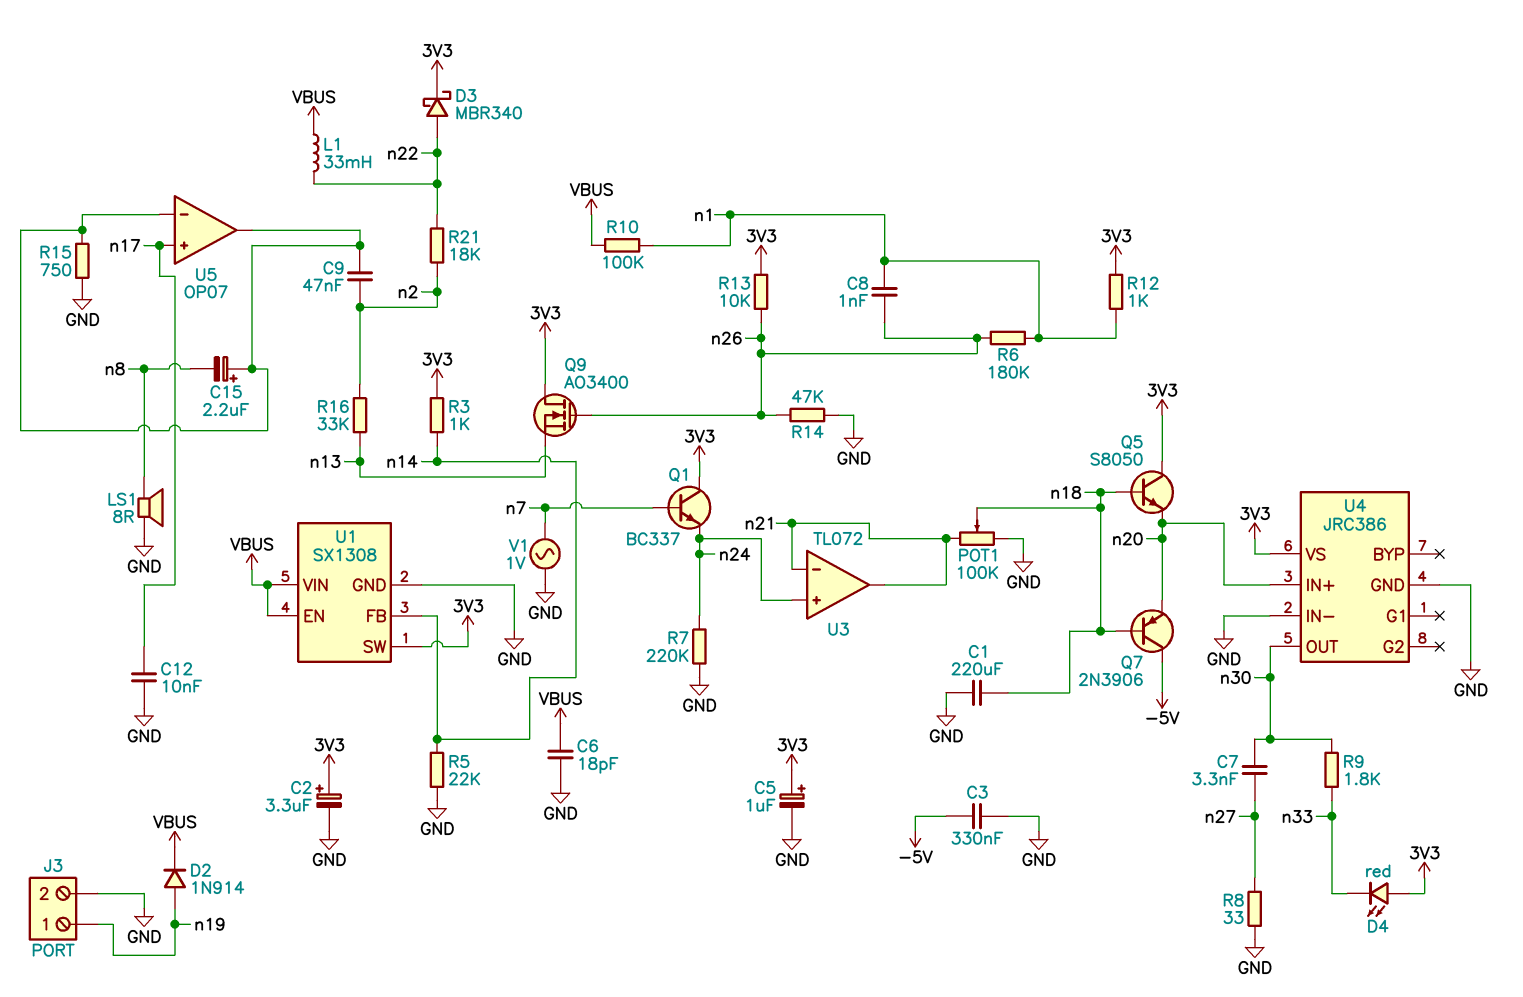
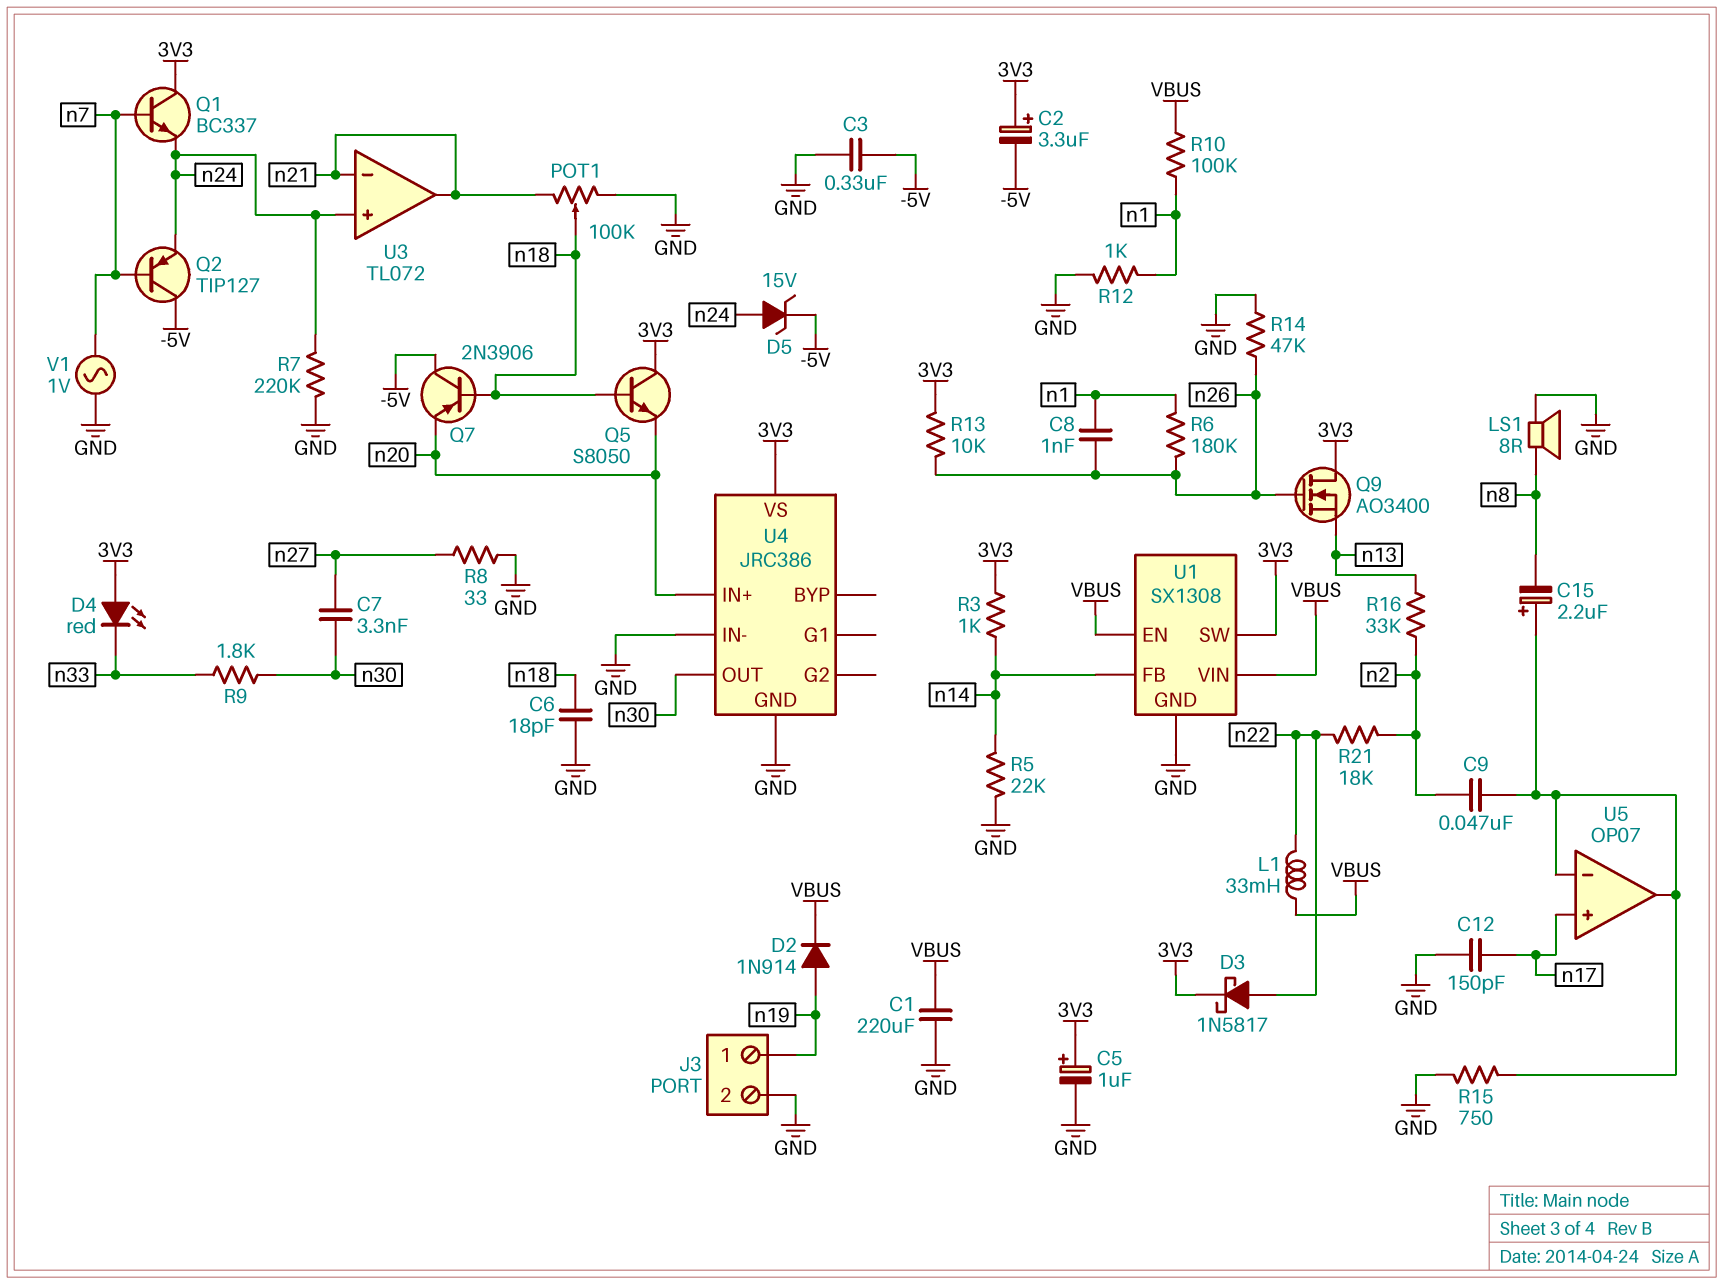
C1: 220uF (GND, n18) -> 220uF (GND, VBUS)
C2: 3.3uF (plus 3V3, minus GND) -> 3.3uF (plus 3V3, minus -5V)
C6: 18pF (GND, VBUS) -> 18pF (GND, n18)
C12: 10nF (GND, n17) -> 150pF (GND, n17)
D3: schottky MBR340 (A n22, K 3V3) -> schottky 1N5817 (A n22, K 3V3)
D5: none -> zener 15V (A n24, K -5V)
Q2: none -> PNP TIP127 (B n7, C -5V, E n24)
R12: 1k (3V3, n1) -> 1k (GND, n1)

